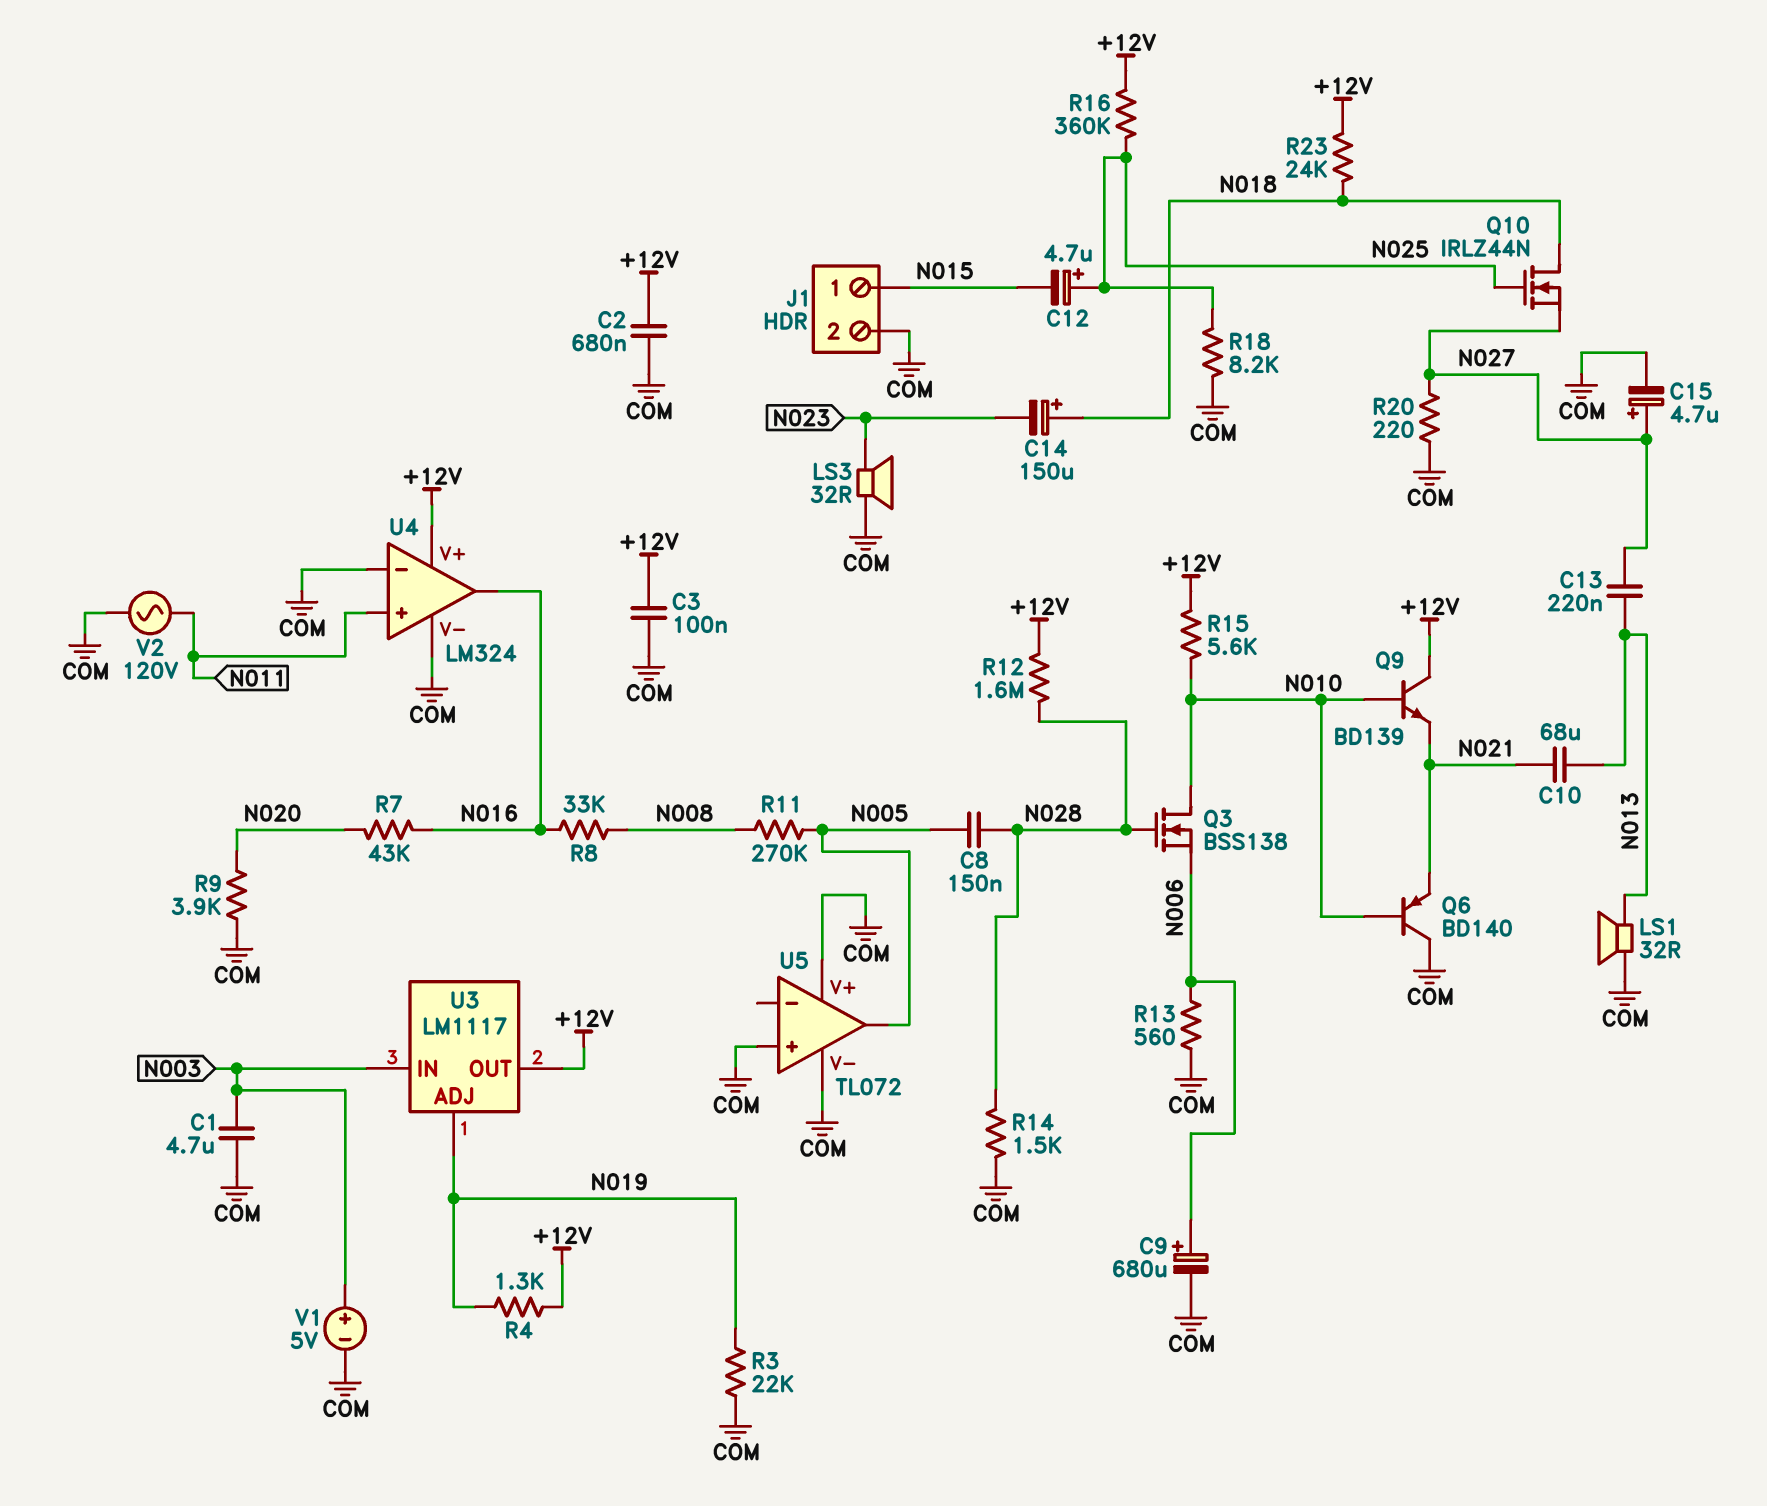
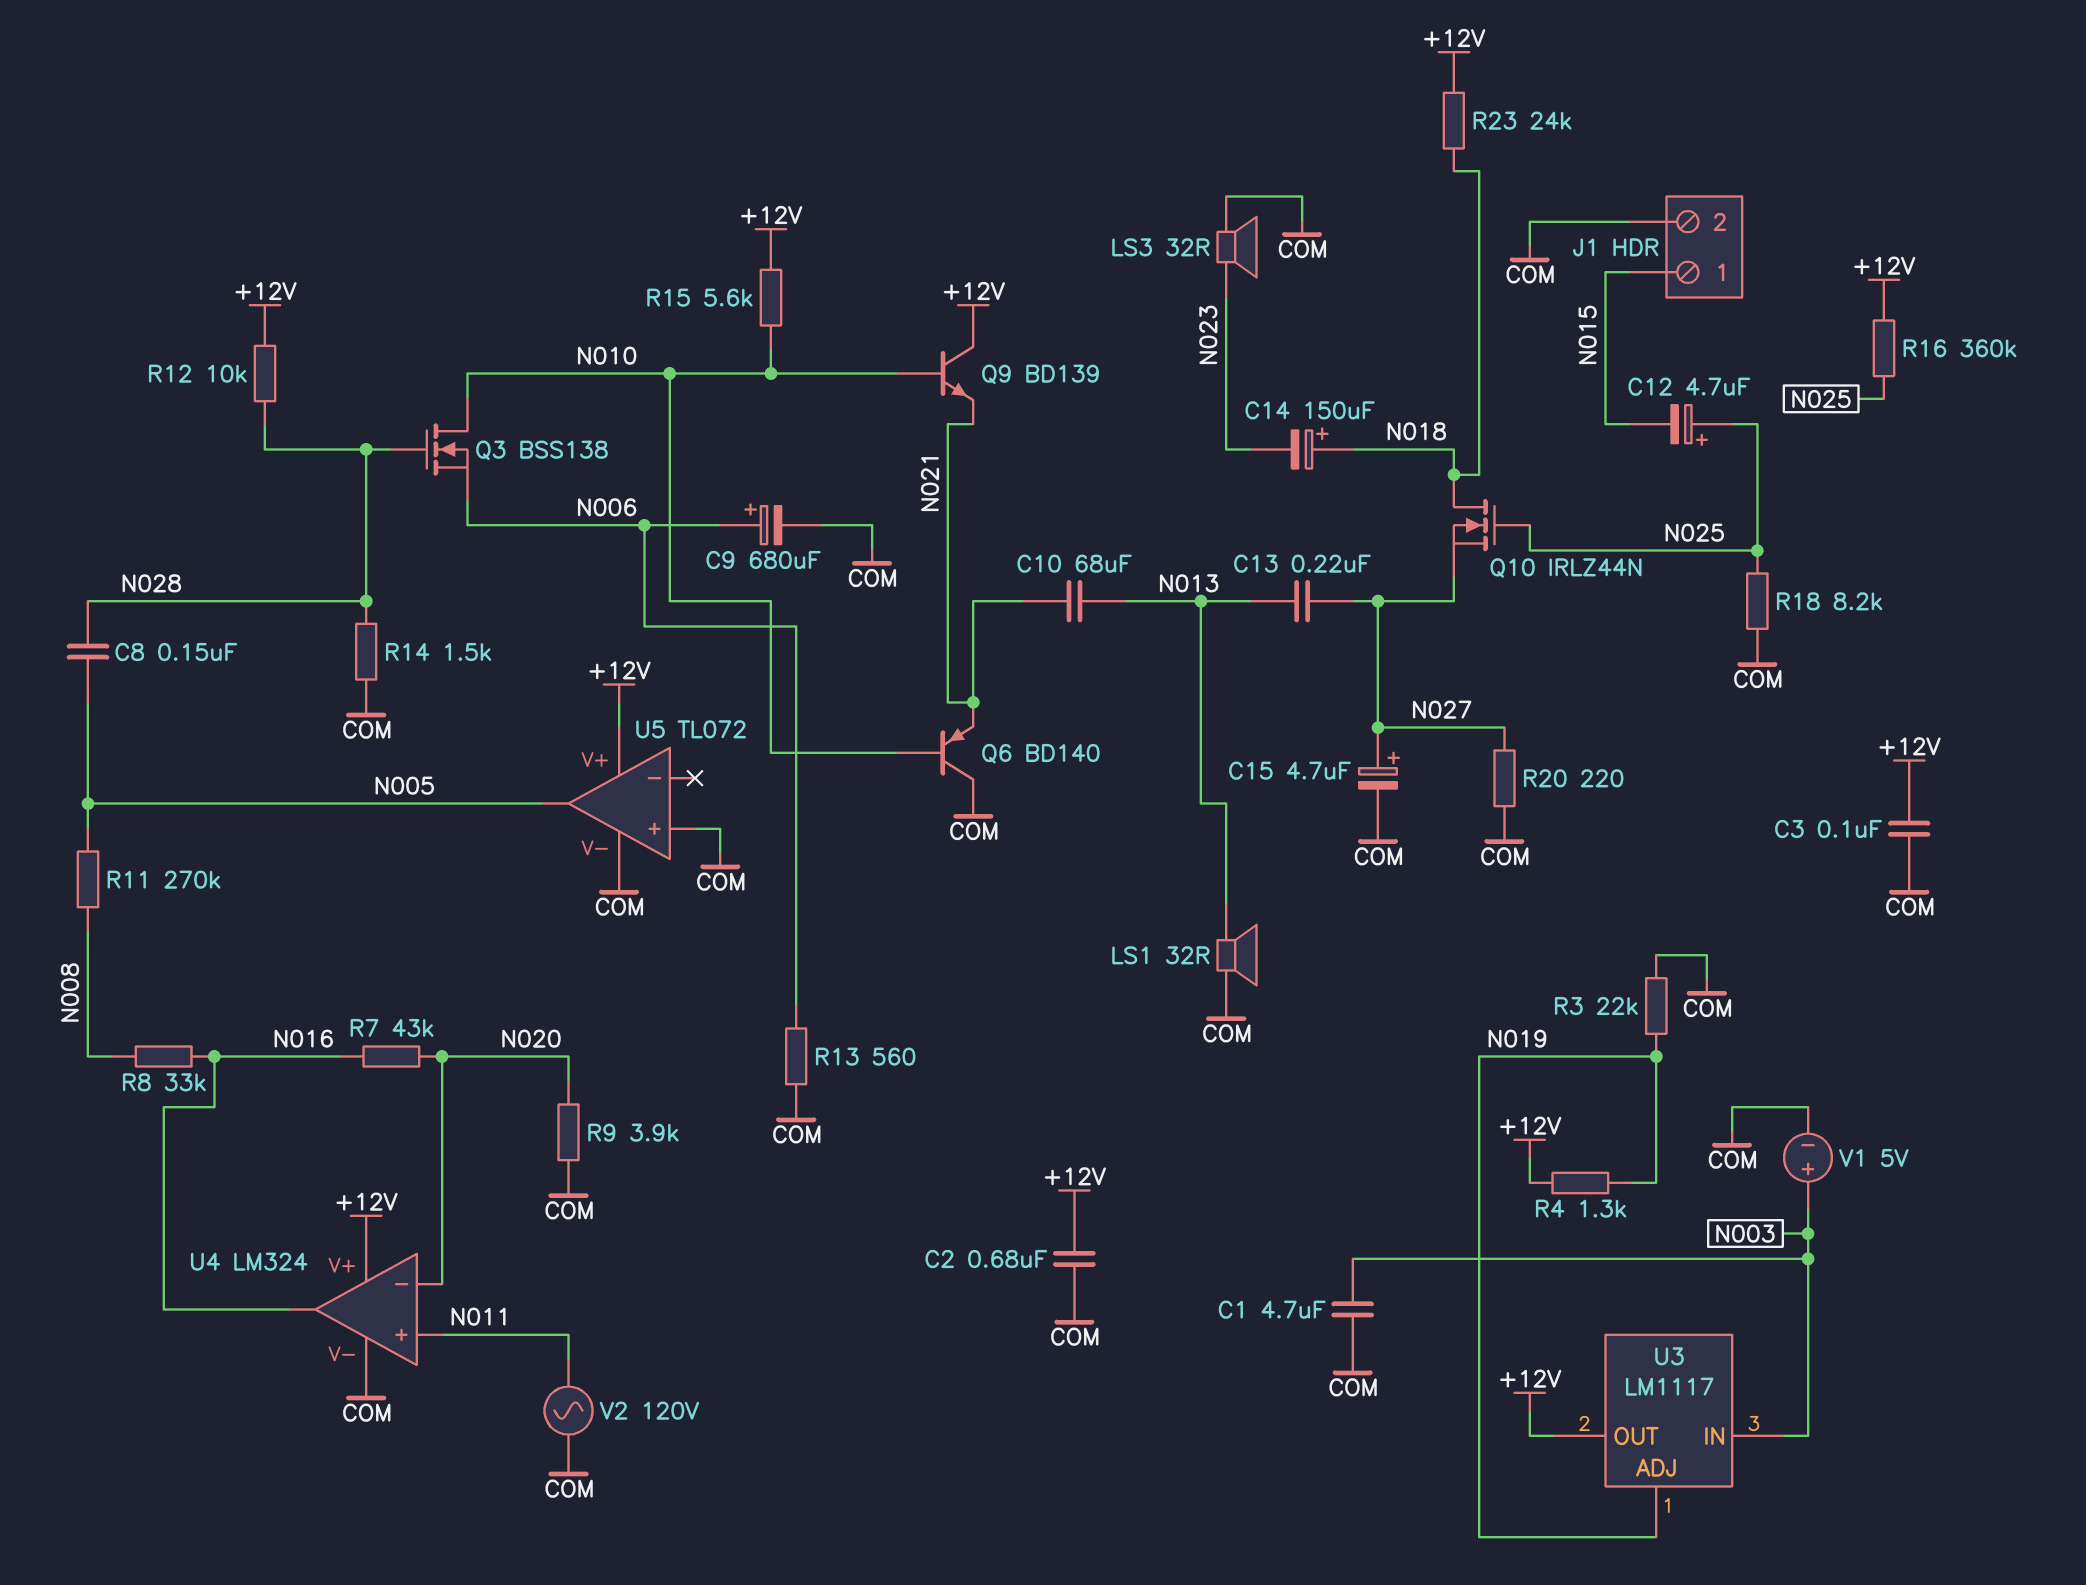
R12: 1.6M (+12V, N028) -> 10k (+12V, N028)
U4 pin in-: COM -> N020
U5 pin V+: COM -> +12V

